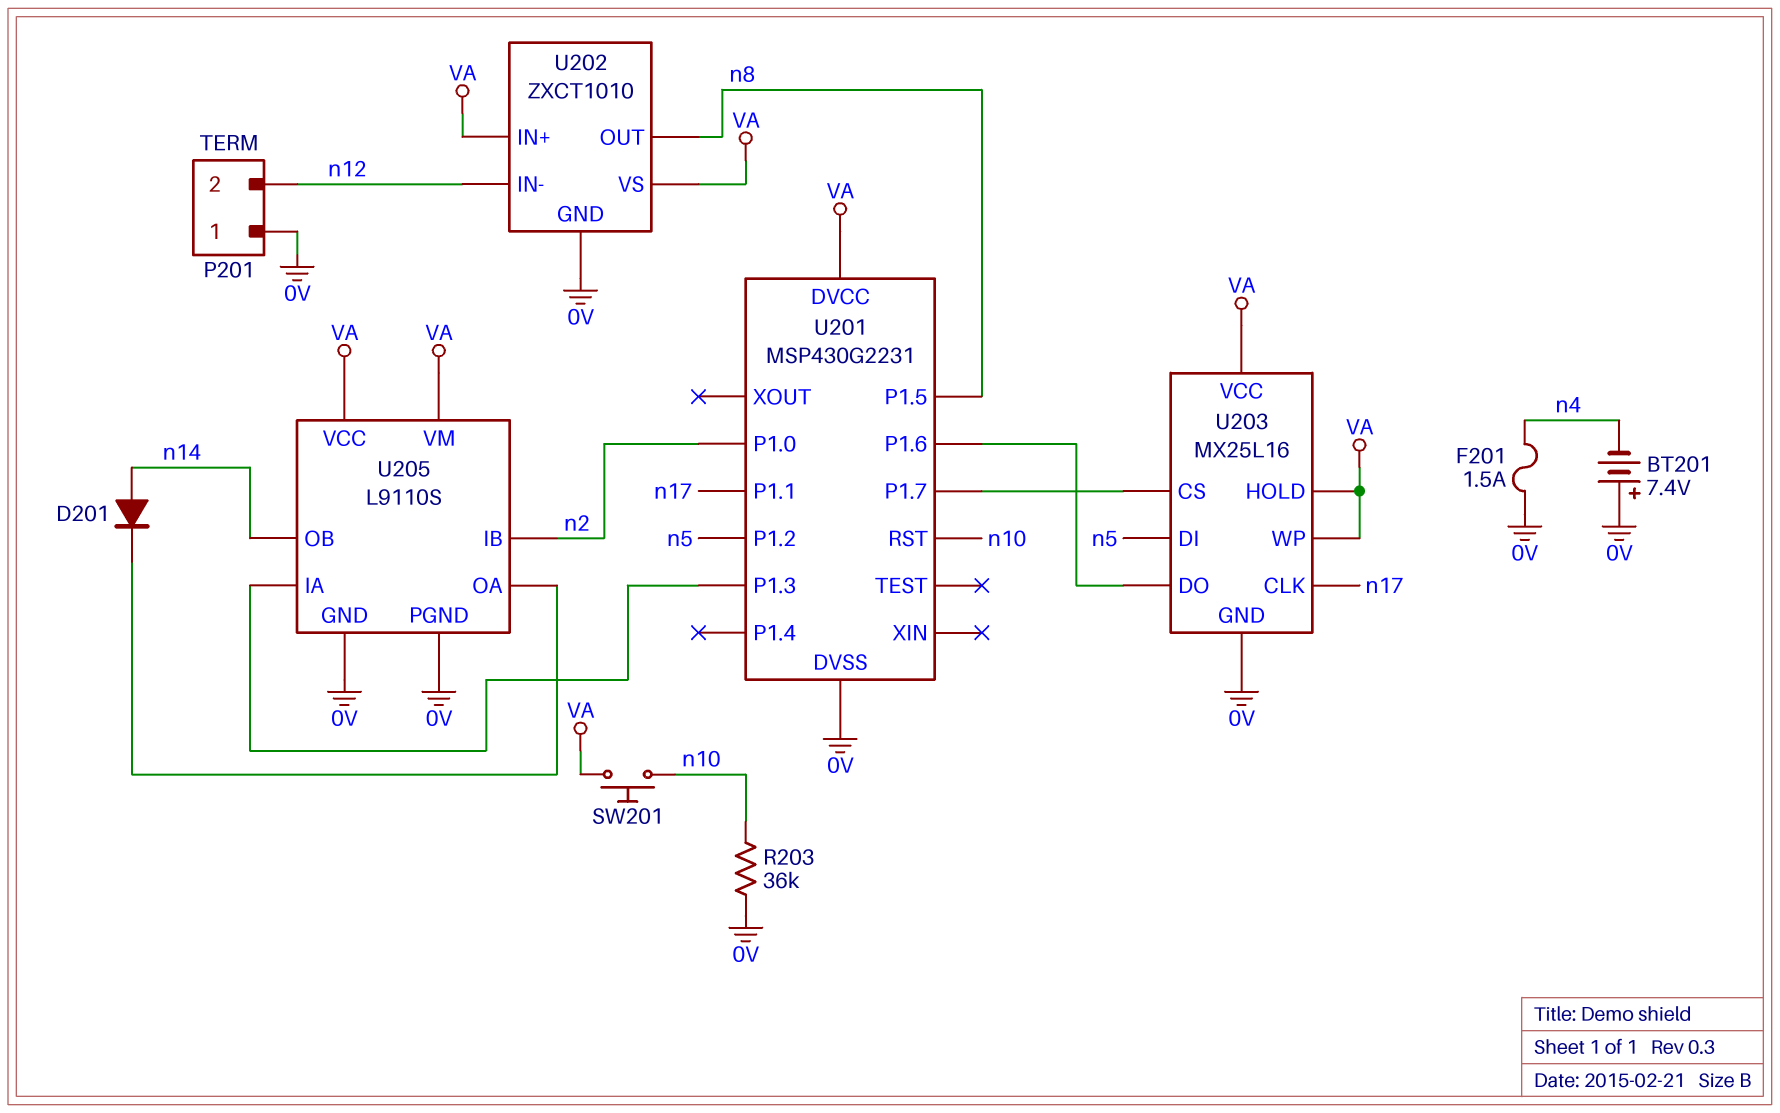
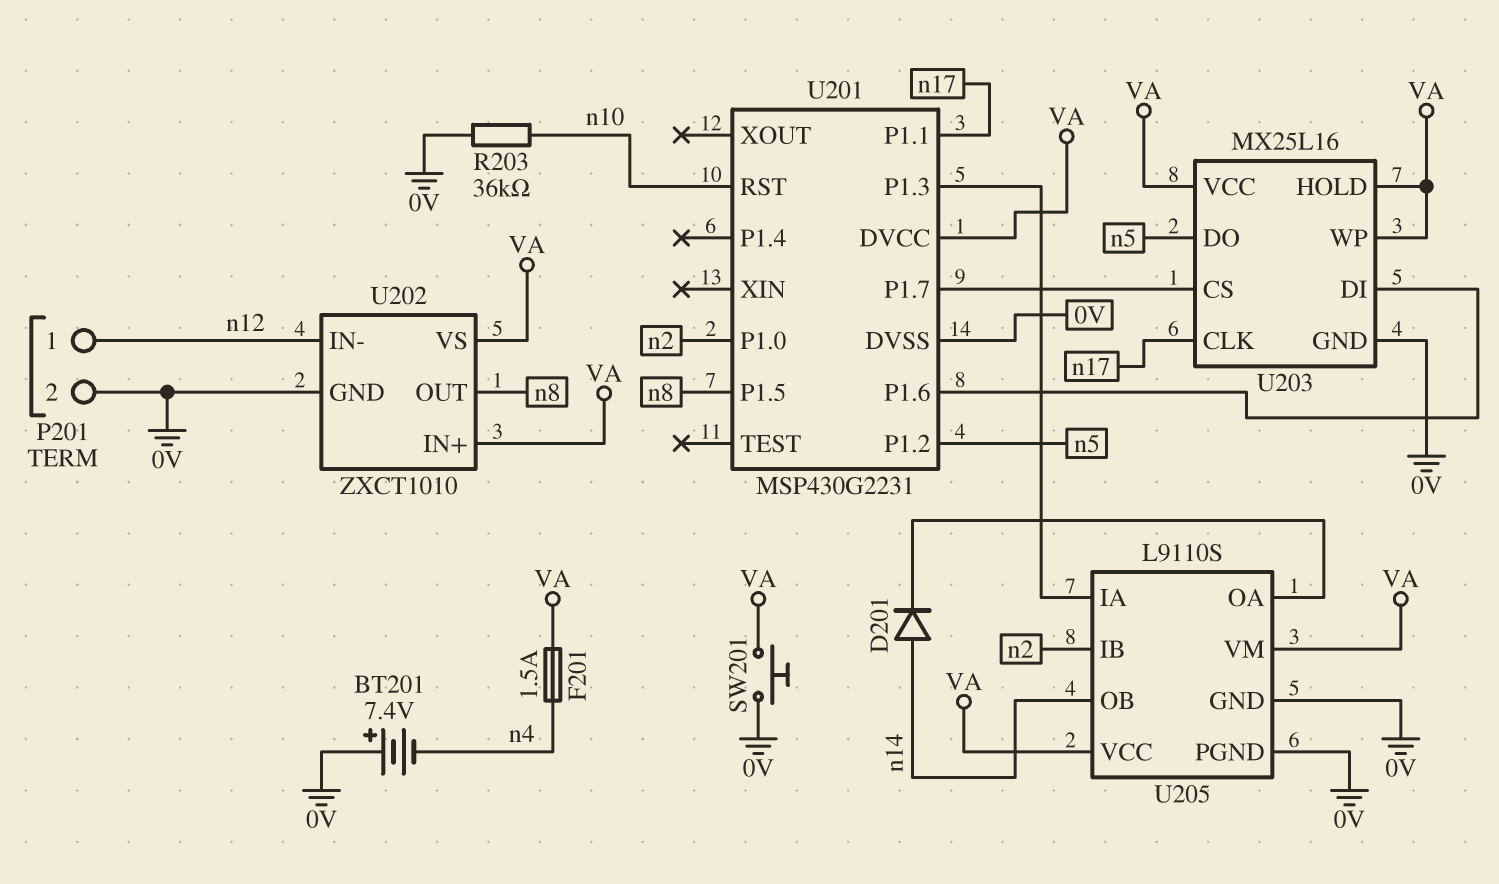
F201: 1.5A (0V, n4) -> 1.5A (VA, n4)
P201 pin 1: 0V -> n12
P201 pin 2: n12 -> 0V
SW201: button (VA, n10) -> button (0V, VA)
U203 pin DI: n5 -> U201/P1.6
U203 pin DO: U201/P1.6 -> n5

